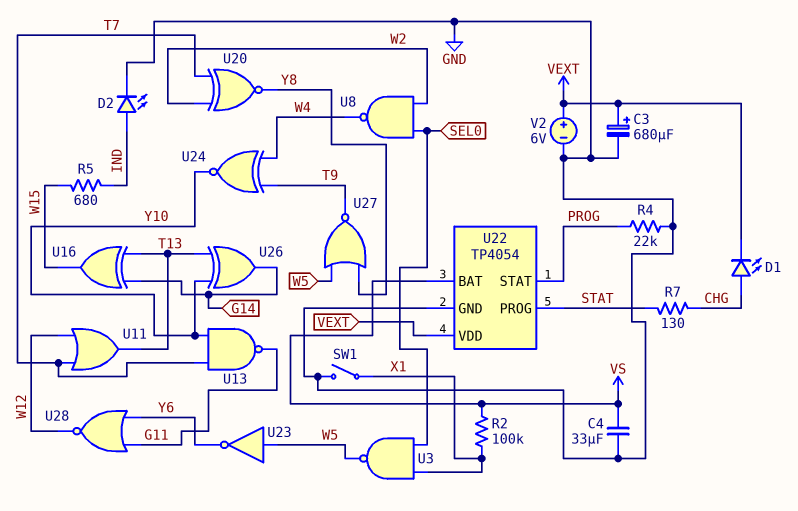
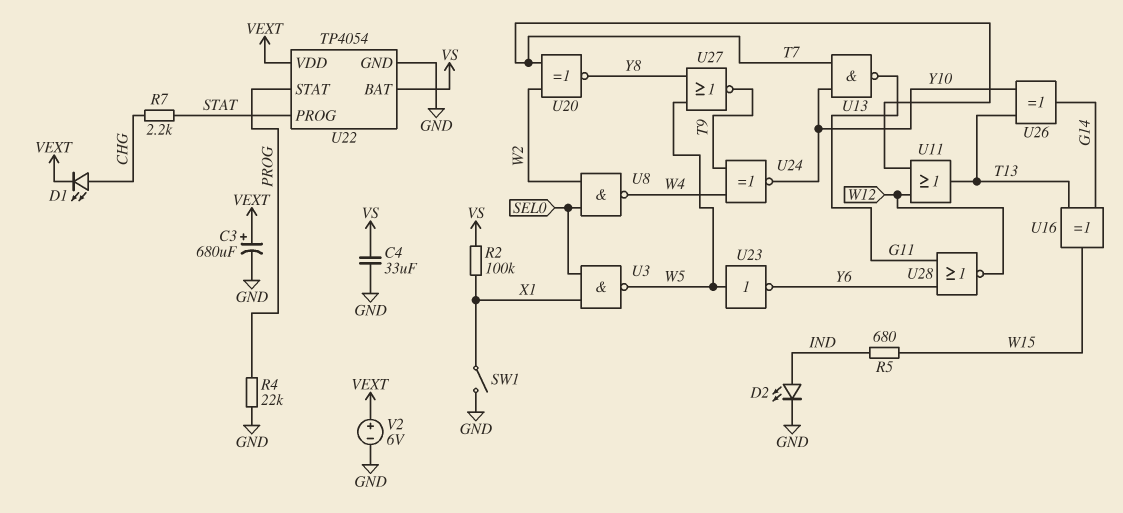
R7: 130 (CHG, STAT) -> 2.2k (CHG, STAT)

